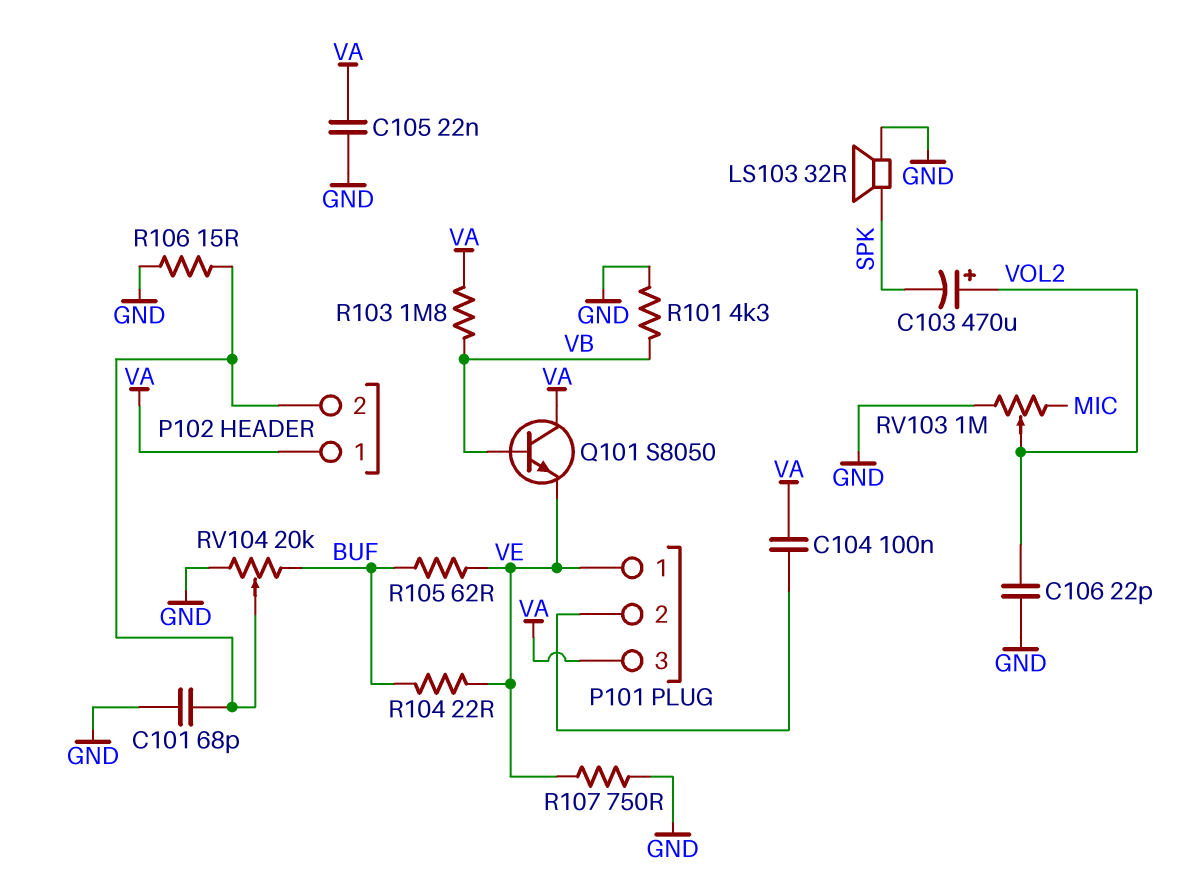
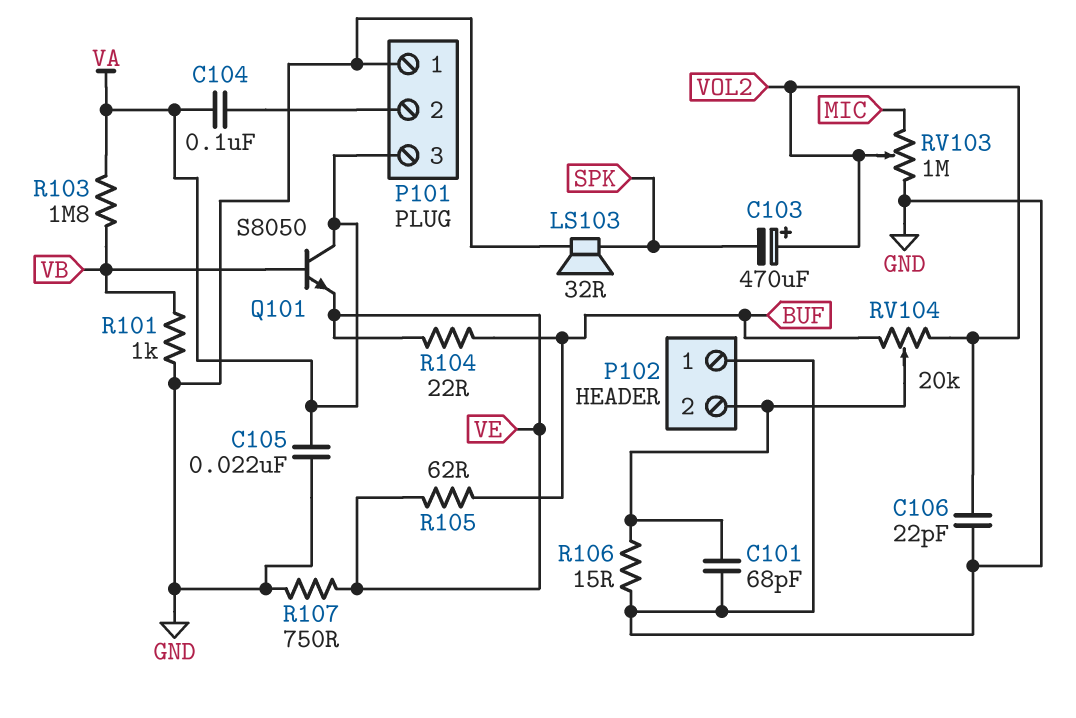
P101 pin 1: VE -> GND
P102 pin 1: VA -> GND
R101: 4.3k (GND, VB) -> 1k (GND, VB)
RV104: 20k (BUF, GND, wiper P102/2) -> 20k (BUF, VOL2, wiper P102/2)

